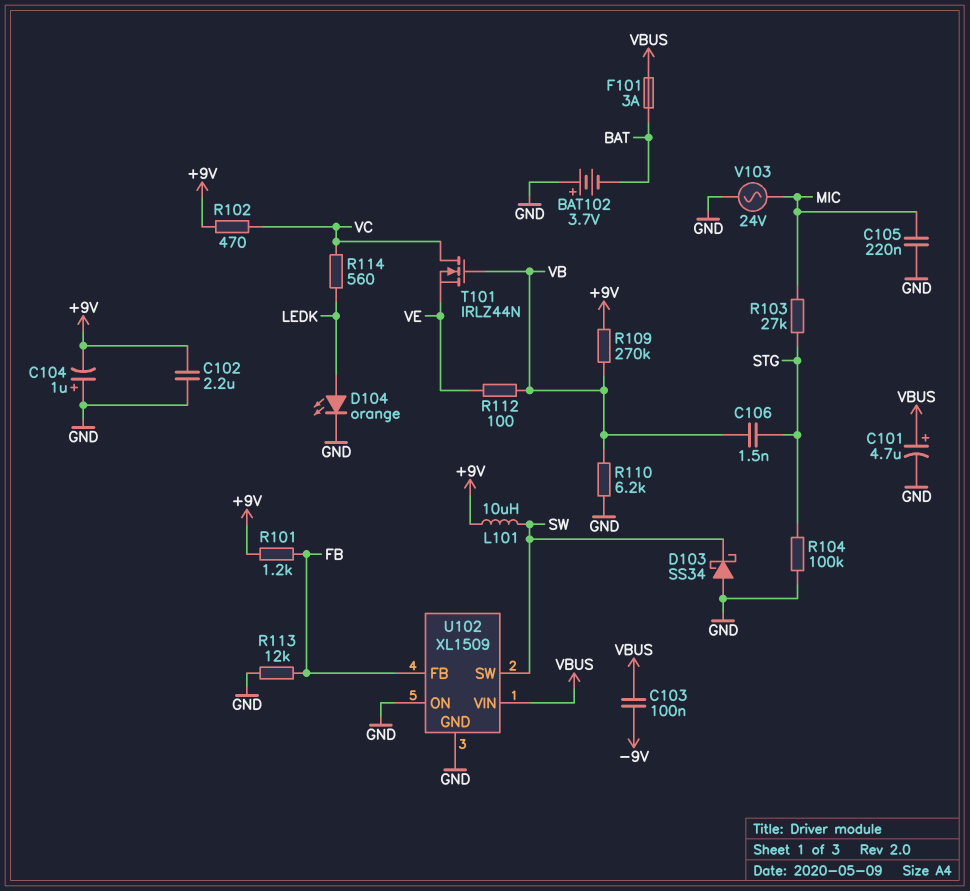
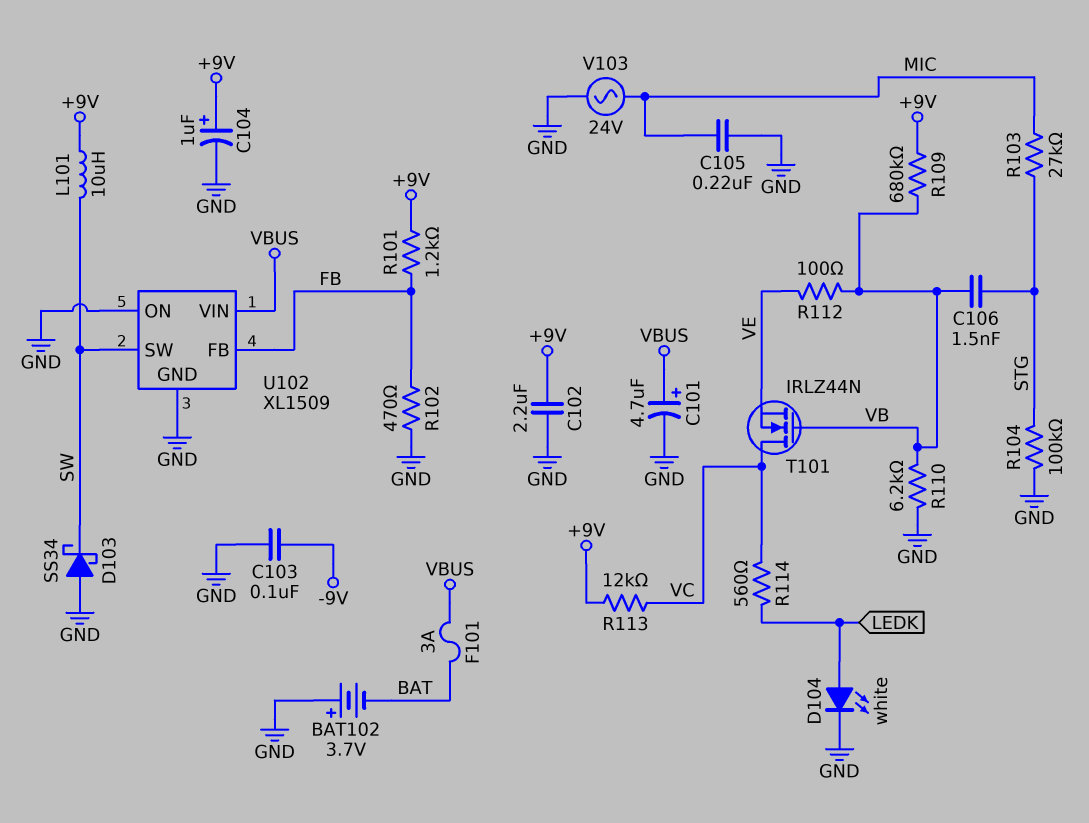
C103: 100nF (-9V, VBUS) -> 100nF (-9V, GND)
C104: 1uF (plus GND, minus +9V) -> 1uF (plus +9V, minus GND)
D104: LED orange (A LEDK, K GND) -> LED white (A LEDK, K GND)
R102: 470 (+9V, VC) -> 470 (FB, GND)
R109: 270k (+9V, VB) -> 680k (+9V, VB)
R113: 12k (FB, GND) -> 12k (+9V, VC)

